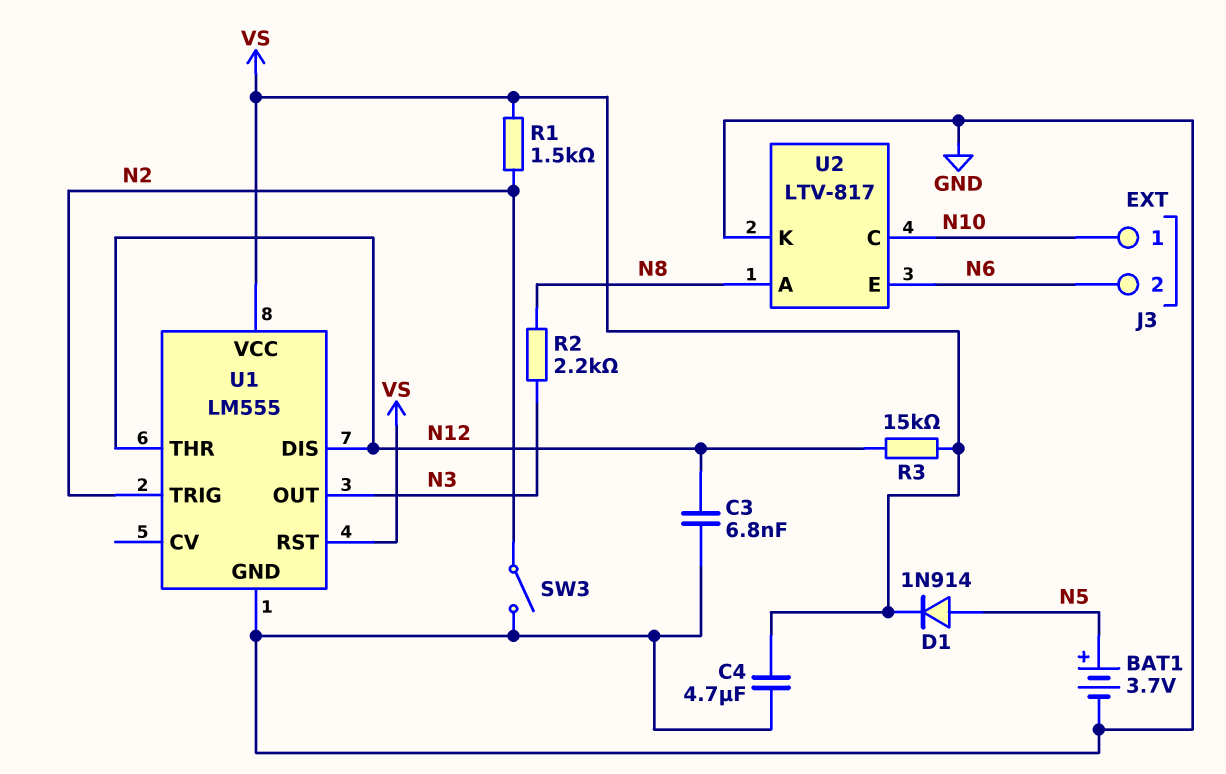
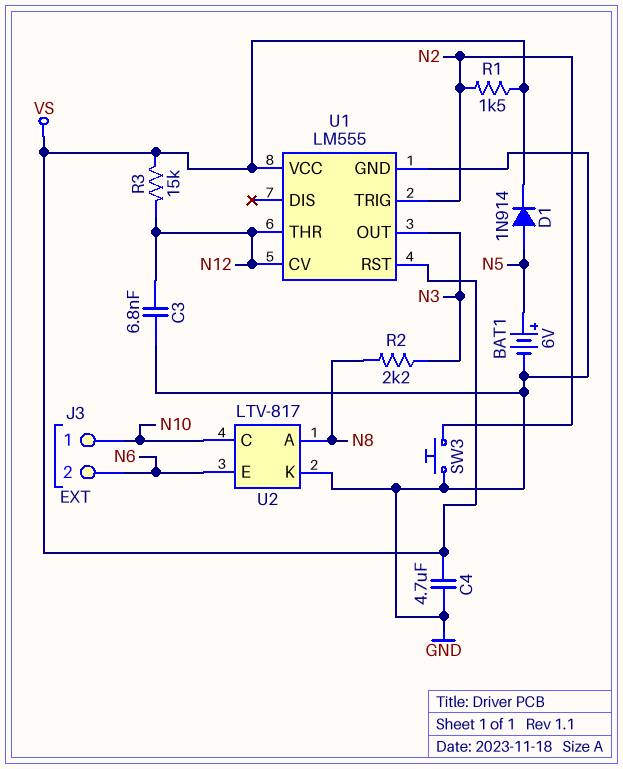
BAT1: 3.7V (plus N5, minus GND) -> 6V (plus N5, minus GND)
SW3: switch (GND, N2) -> button (GND, N2)
U1 pin CV: none -> N12
U1 pin DIS: N12 -> none

